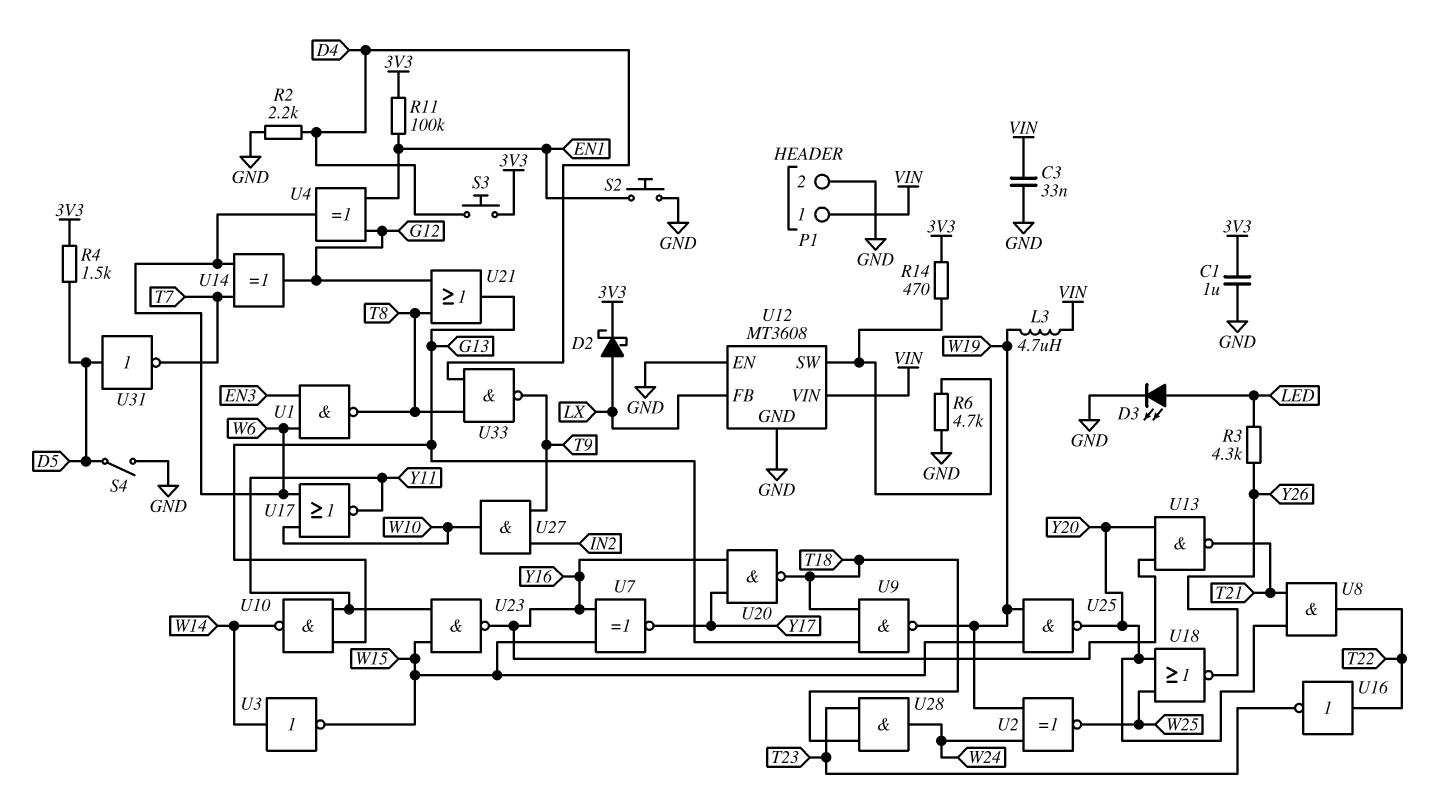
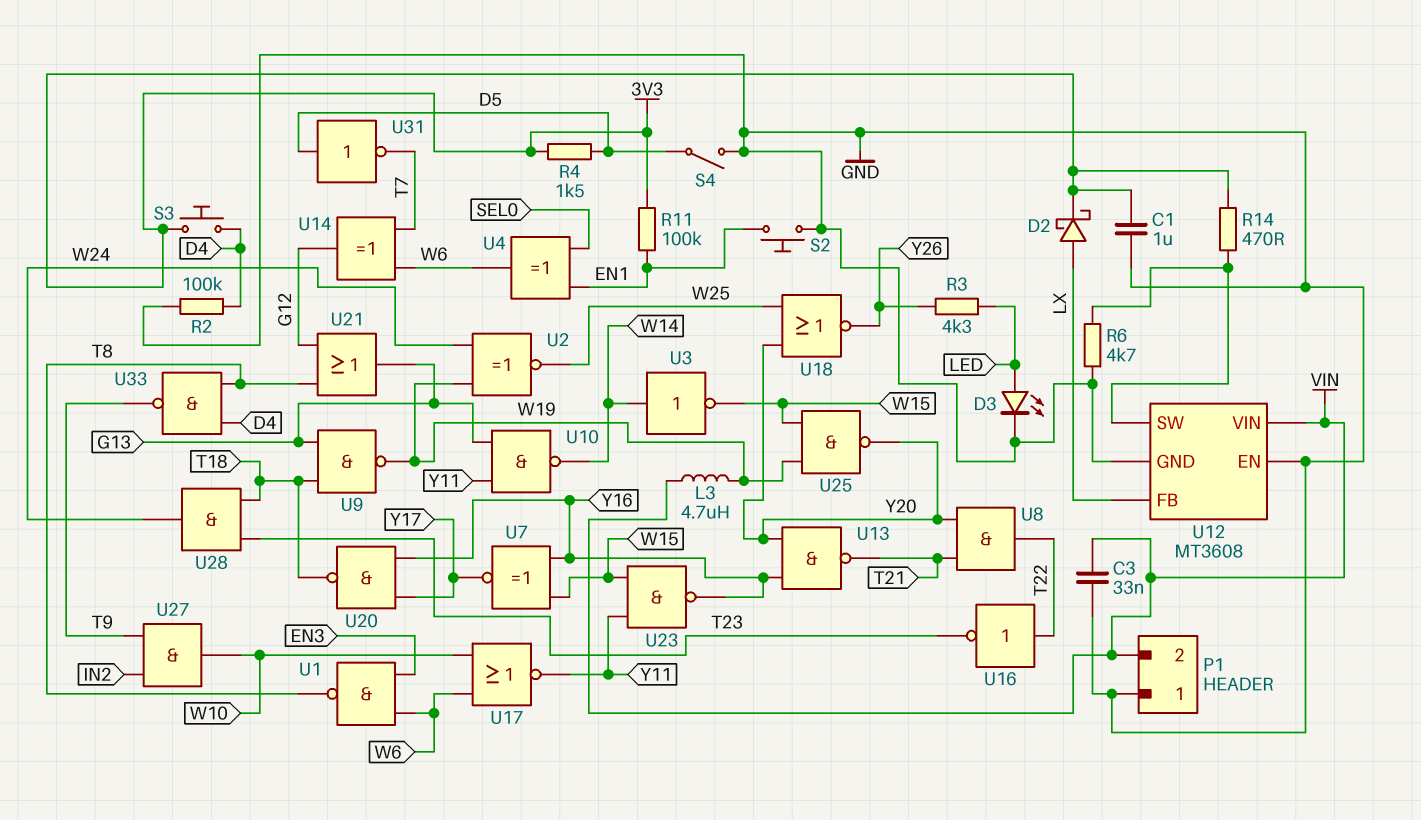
P1 pin 1: VIN -> GND
P1 pin 2: GND -> VIN
R2: 2.2k (D4, GND) -> 100k (D4, GND)
U4: XOR (in EN1, in G12, out W6) -> XOR (in EN1, in SEL0, out W6)

